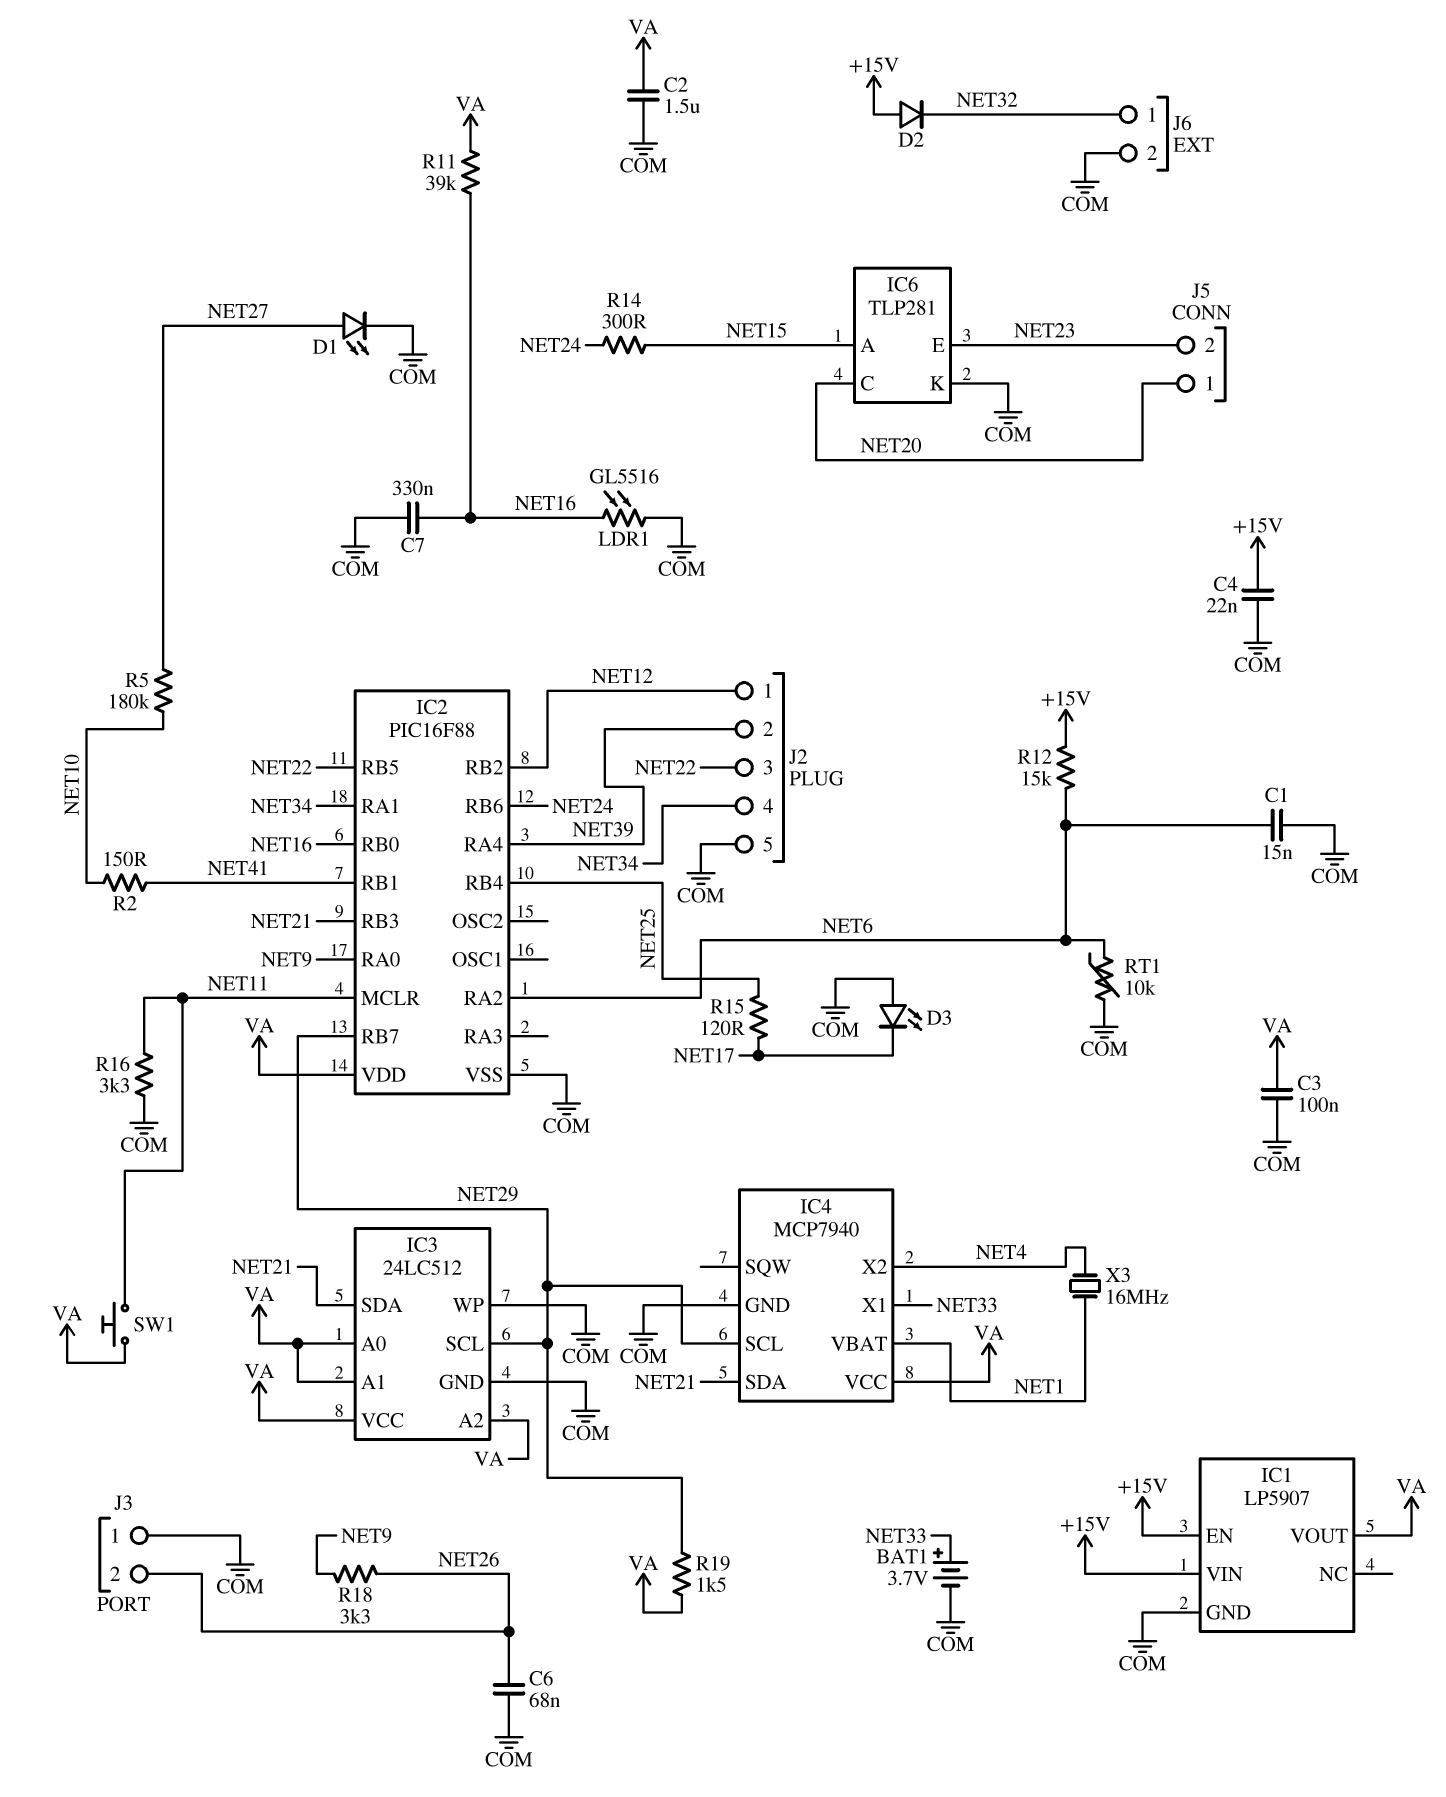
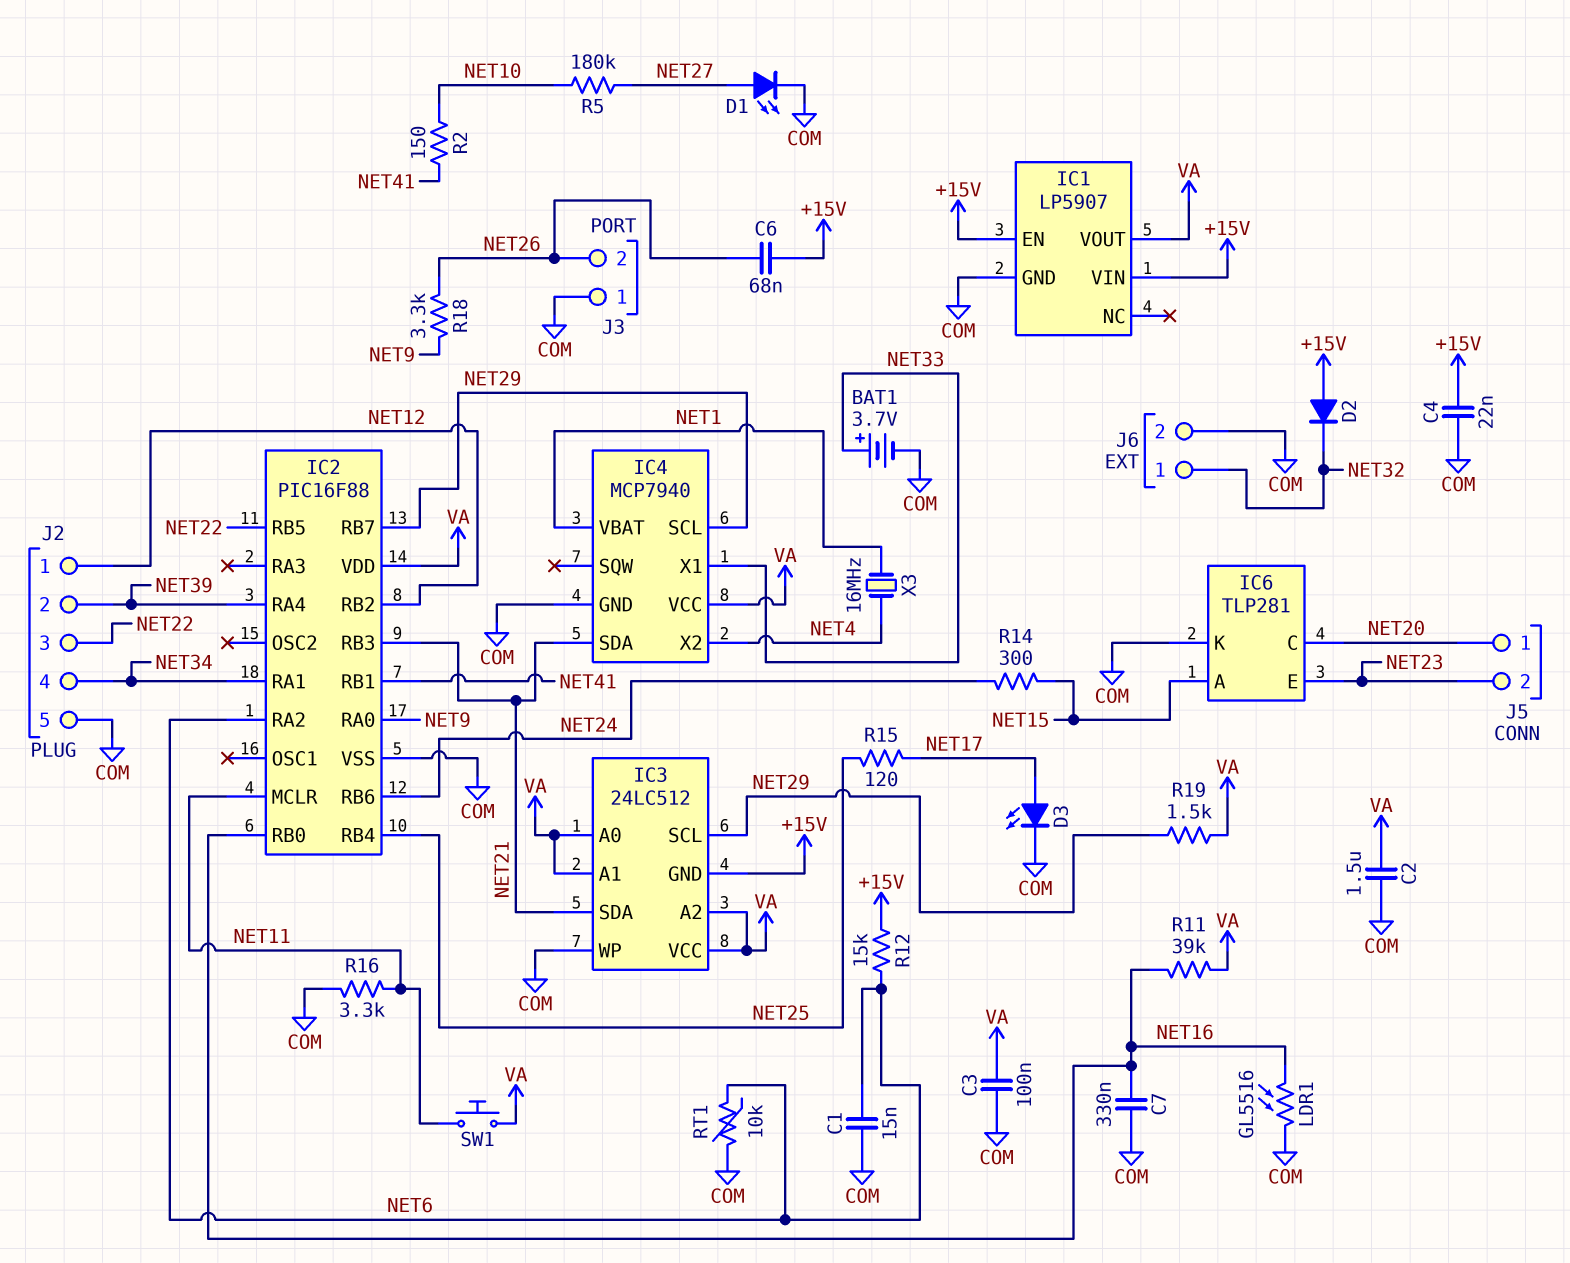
C6: 68nF (COM, NET26) -> 68nF (+15V, NET26)
D3: LED (A COM, K NET17) -> LED (A NET17, K COM)
IC3 pin GND: COM -> +15V

